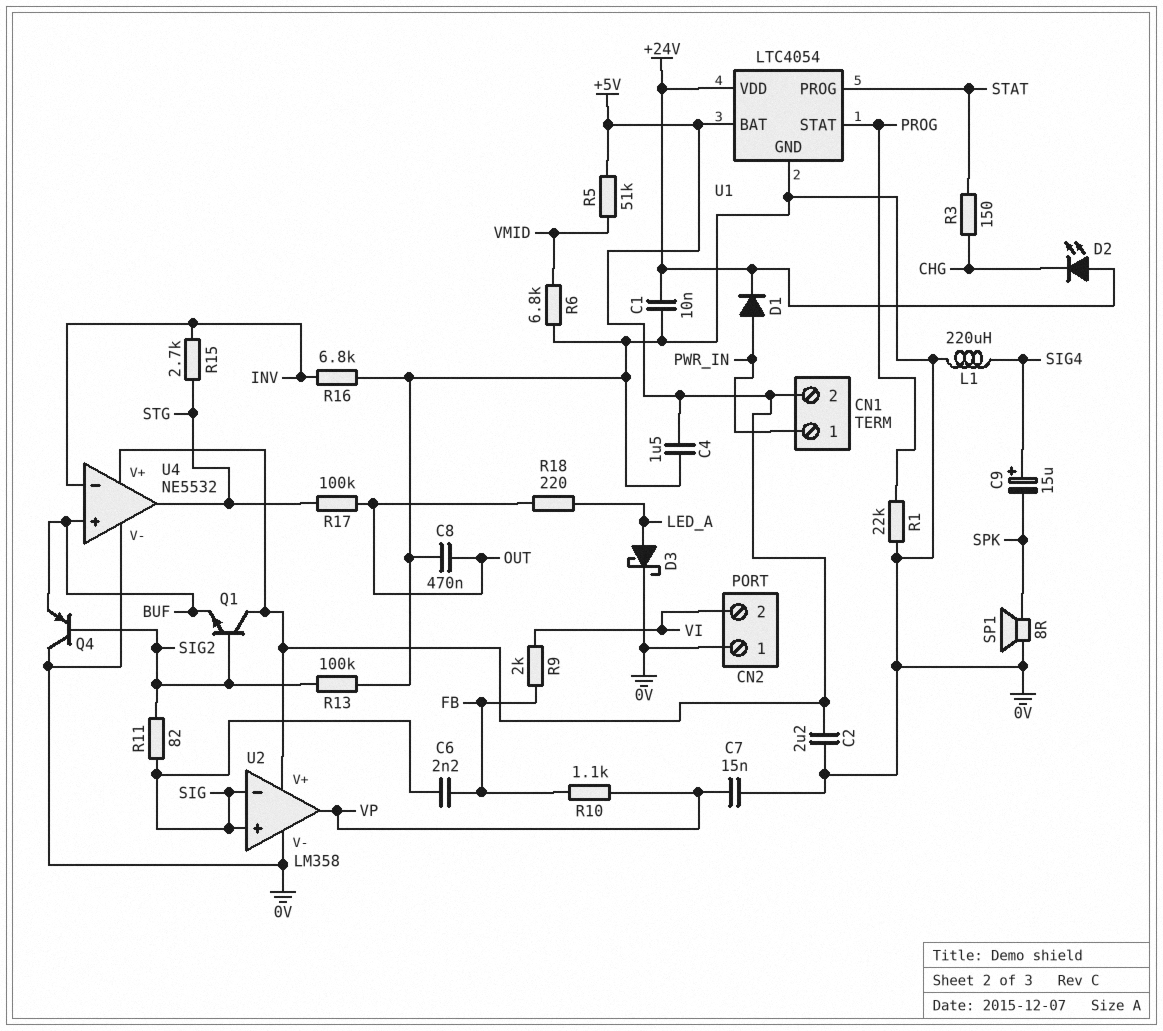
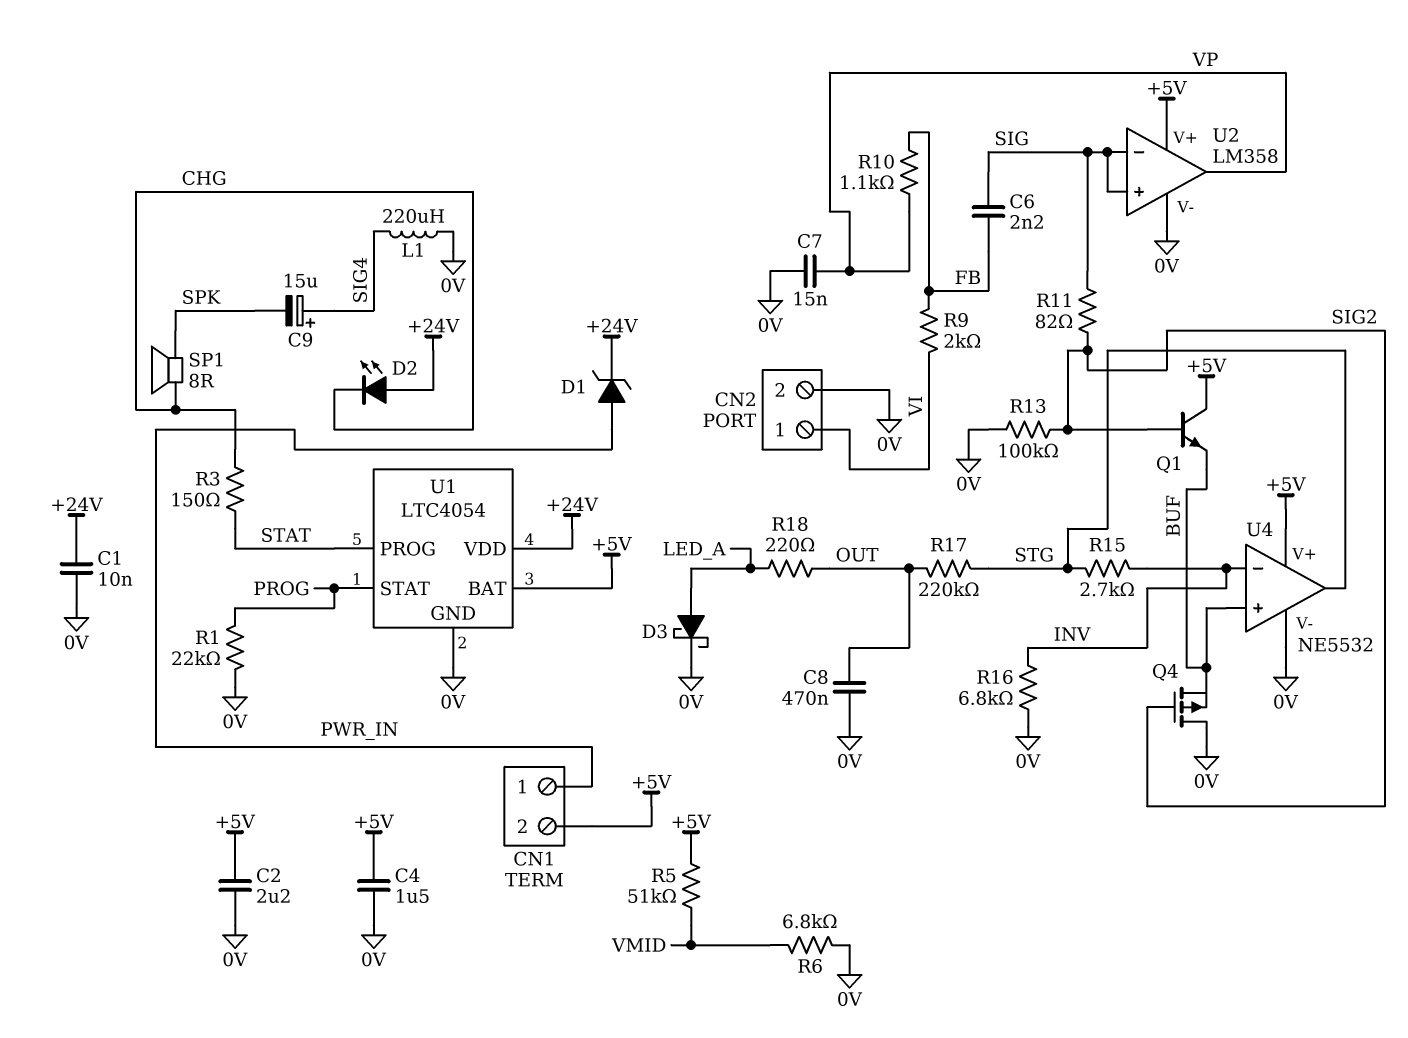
CN2 pin 1: 0V -> VI
CN2 pin 2: VI -> 0V
D1: diode (A PWR_IN, K +24V) -> zener (A PWR_IN, K +24V)
Q4: PNP (B SIG2, C 0V, E BUF) -> PMOS (G SIG2, D 0V, S BUF)
R17: 100k (OUT, STG) -> 220k (OUT, STG)
SP1: speaker 8R (0V, SPK) -> speaker 8R (CHG, SPK)

